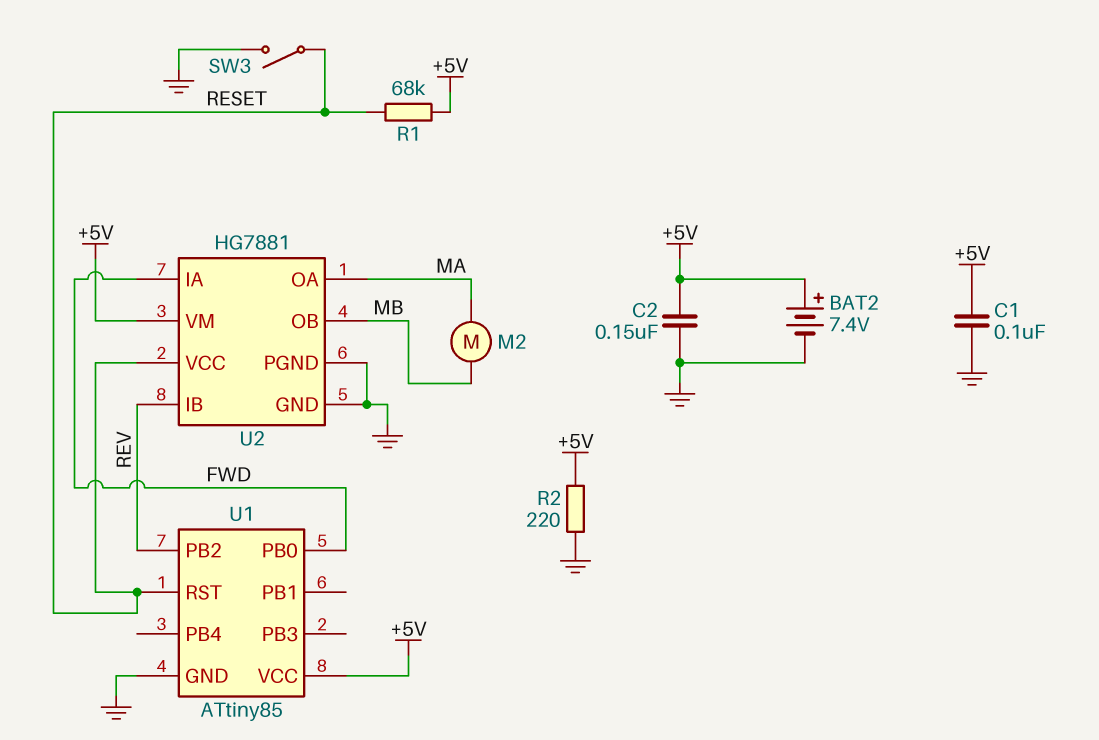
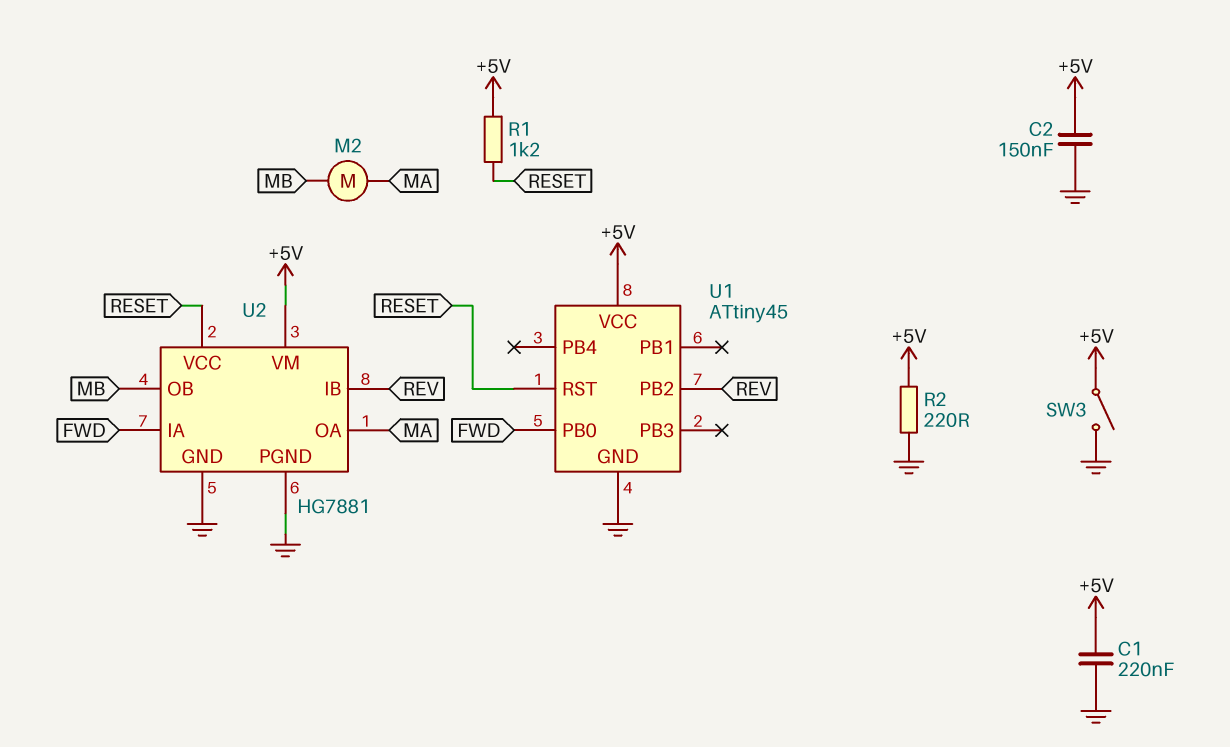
BAT2: 7.4V (plus +5V, minus GND) -> none
C1: 100nF (+5V, GND) -> 220nF (+5V, GND)
R1: 68k (+5V, RESET) -> 1.2k (+5V, RESET)
SW3: switch (GND, RESET) -> switch (+5V, GND)
U1: ATtiny85 -> ATtiny45

